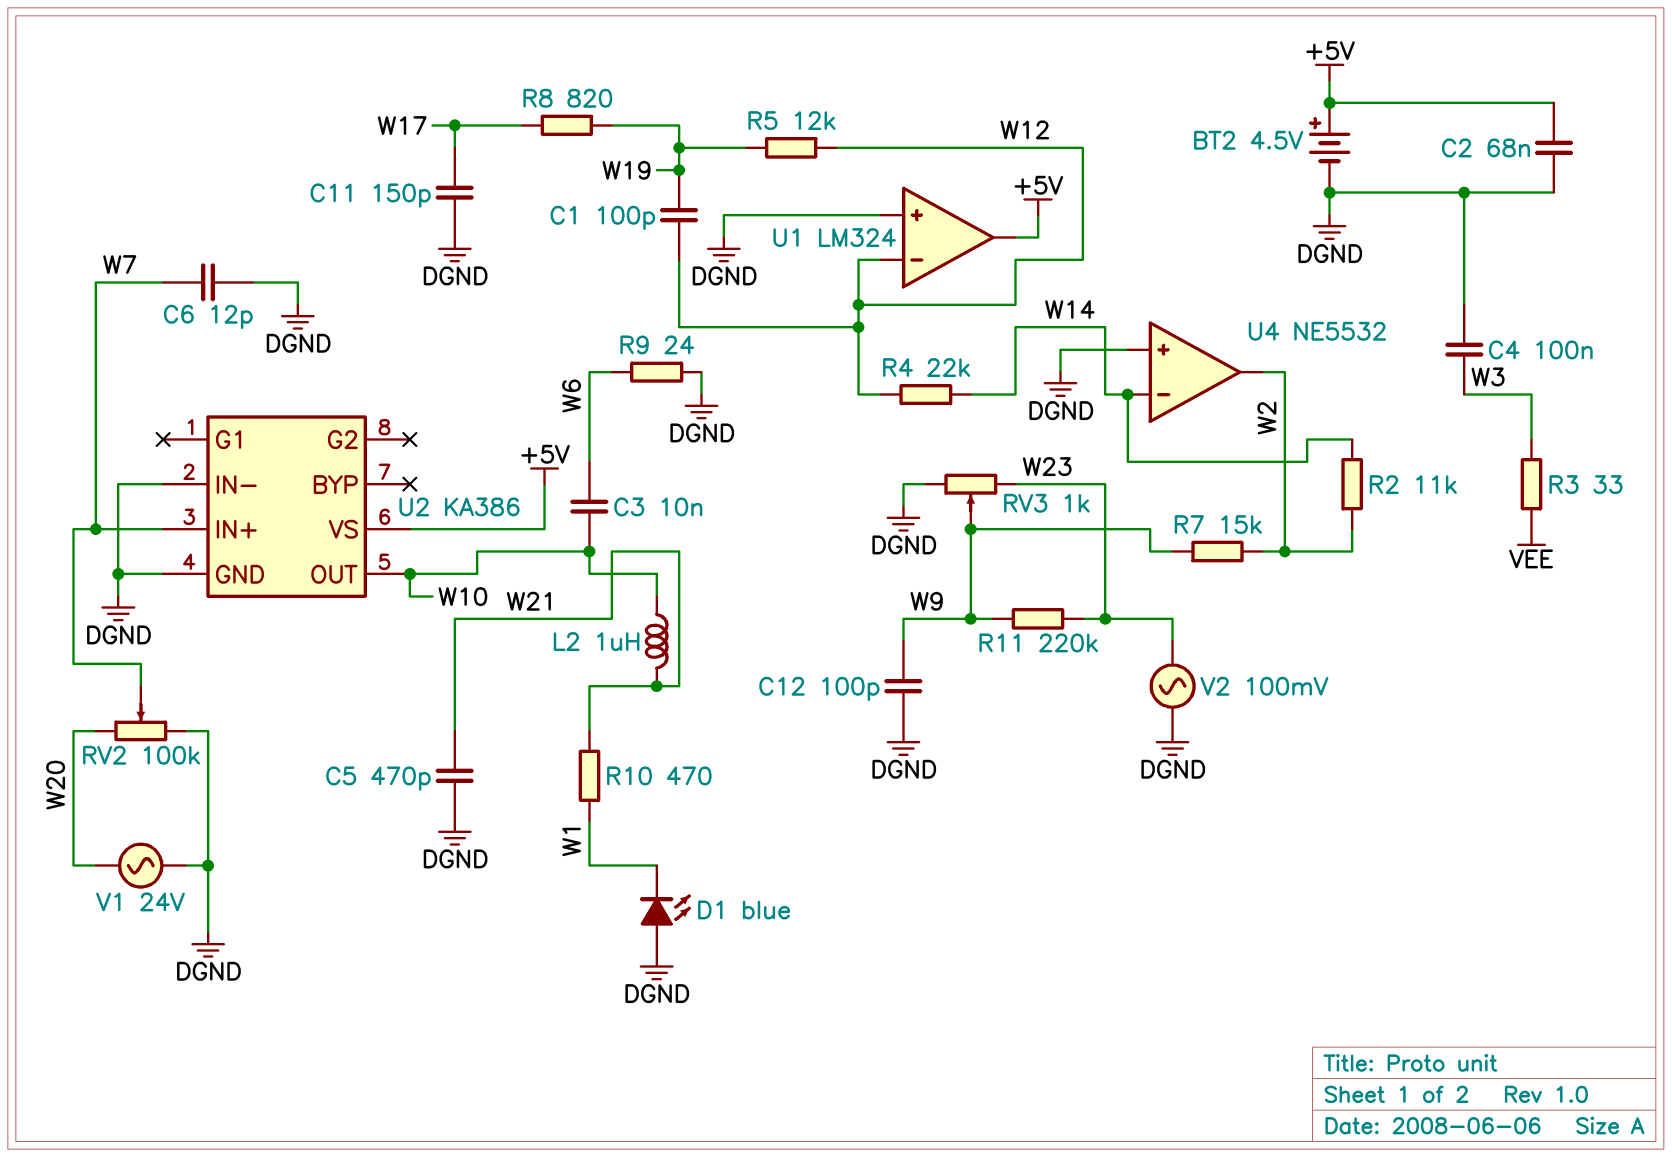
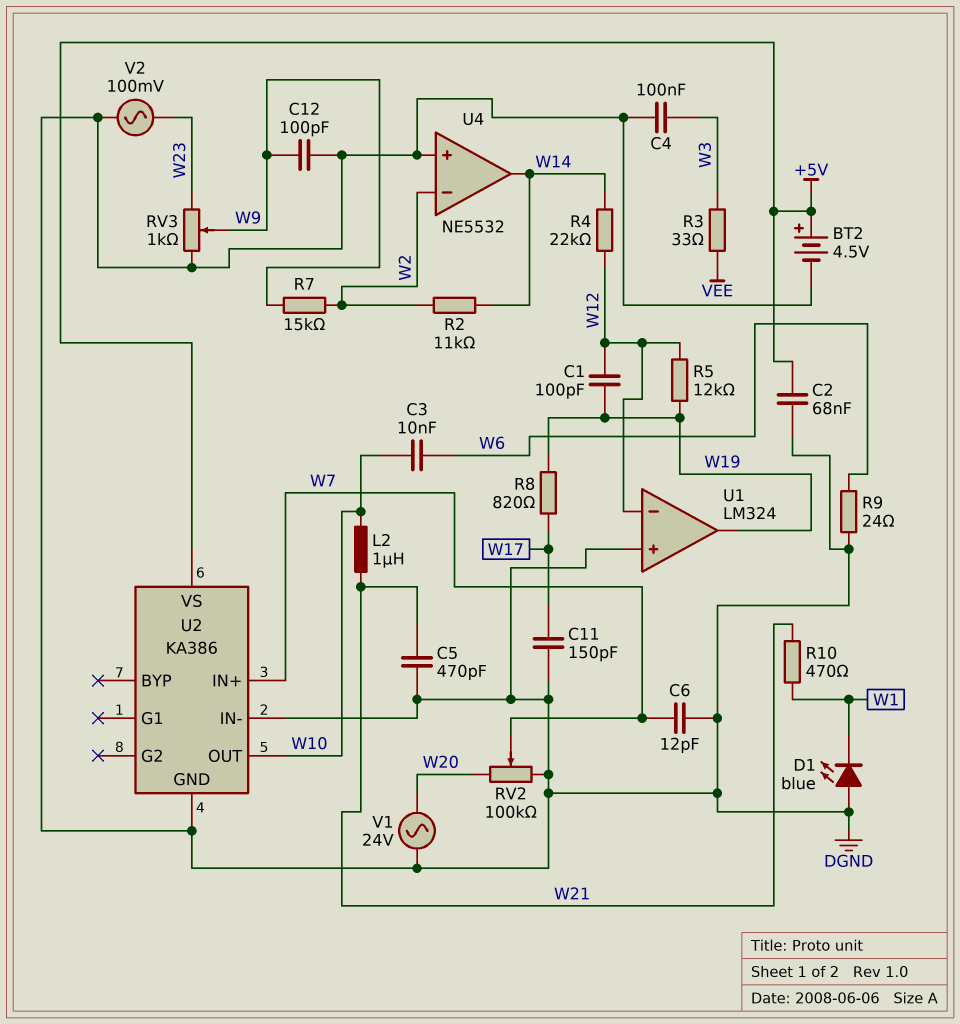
R11: 220k (W9, W23) -> none
U1 pin out: +5V -> W19
U4 pin in-: W14 -> W2
U4 pin out: W2 -> W14

